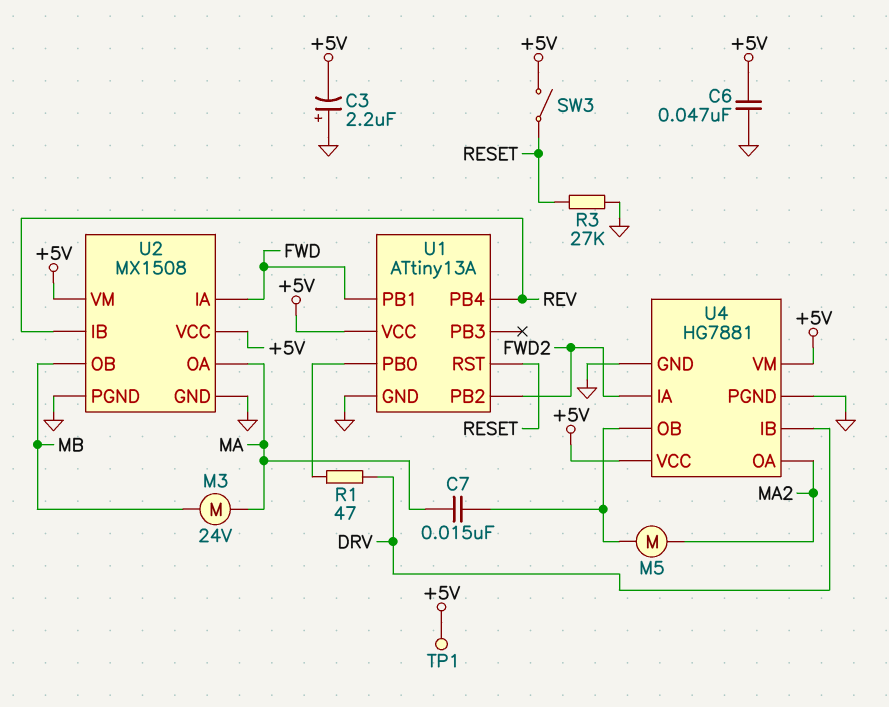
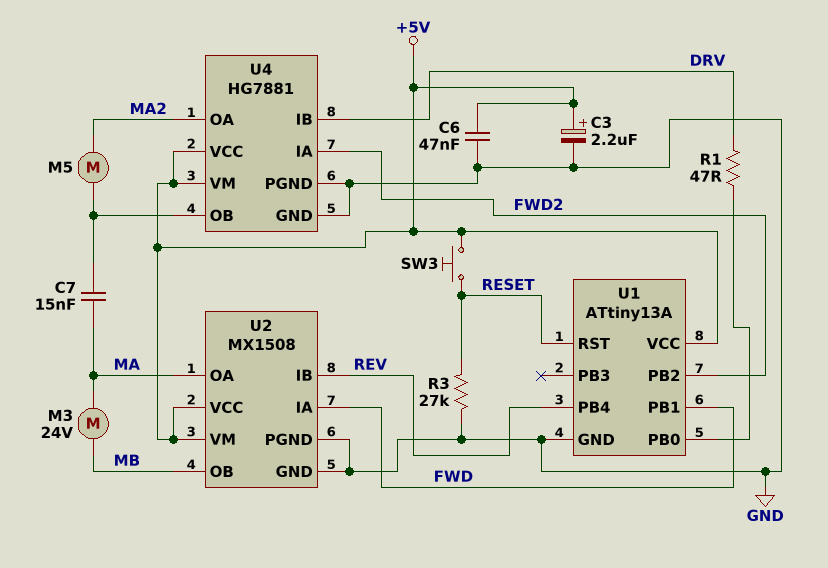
C3: 2.2uF (plus GND, minus +5V) -> 2.2uF (plus +5V, minus GND)
SW3: switch (+5V, RESET) -> button (+5V, RESET)
TP1: test point (+5V) -> none

